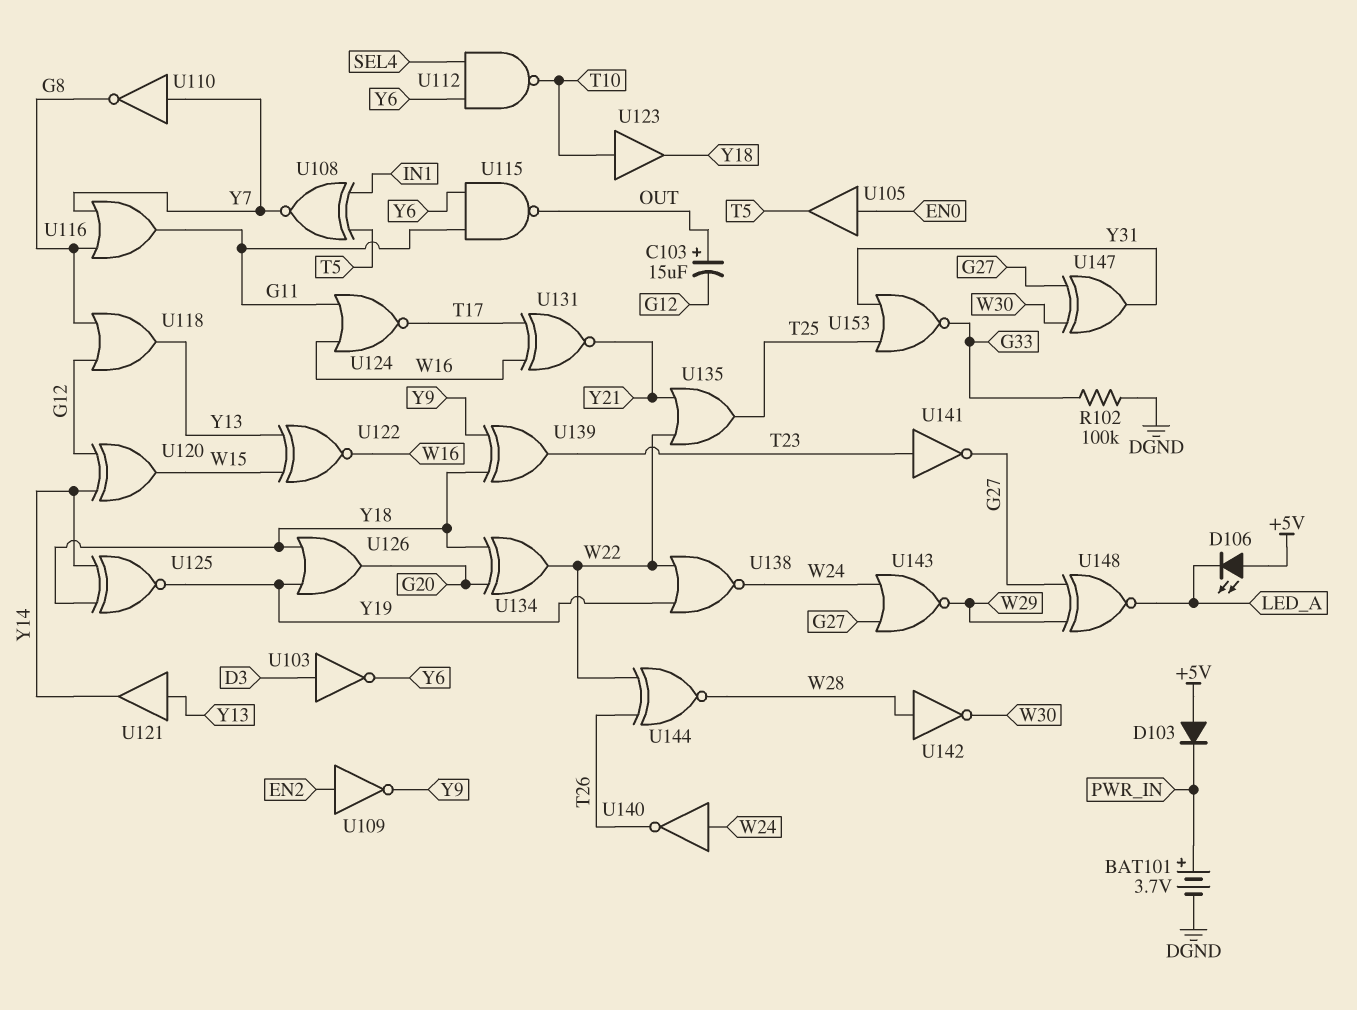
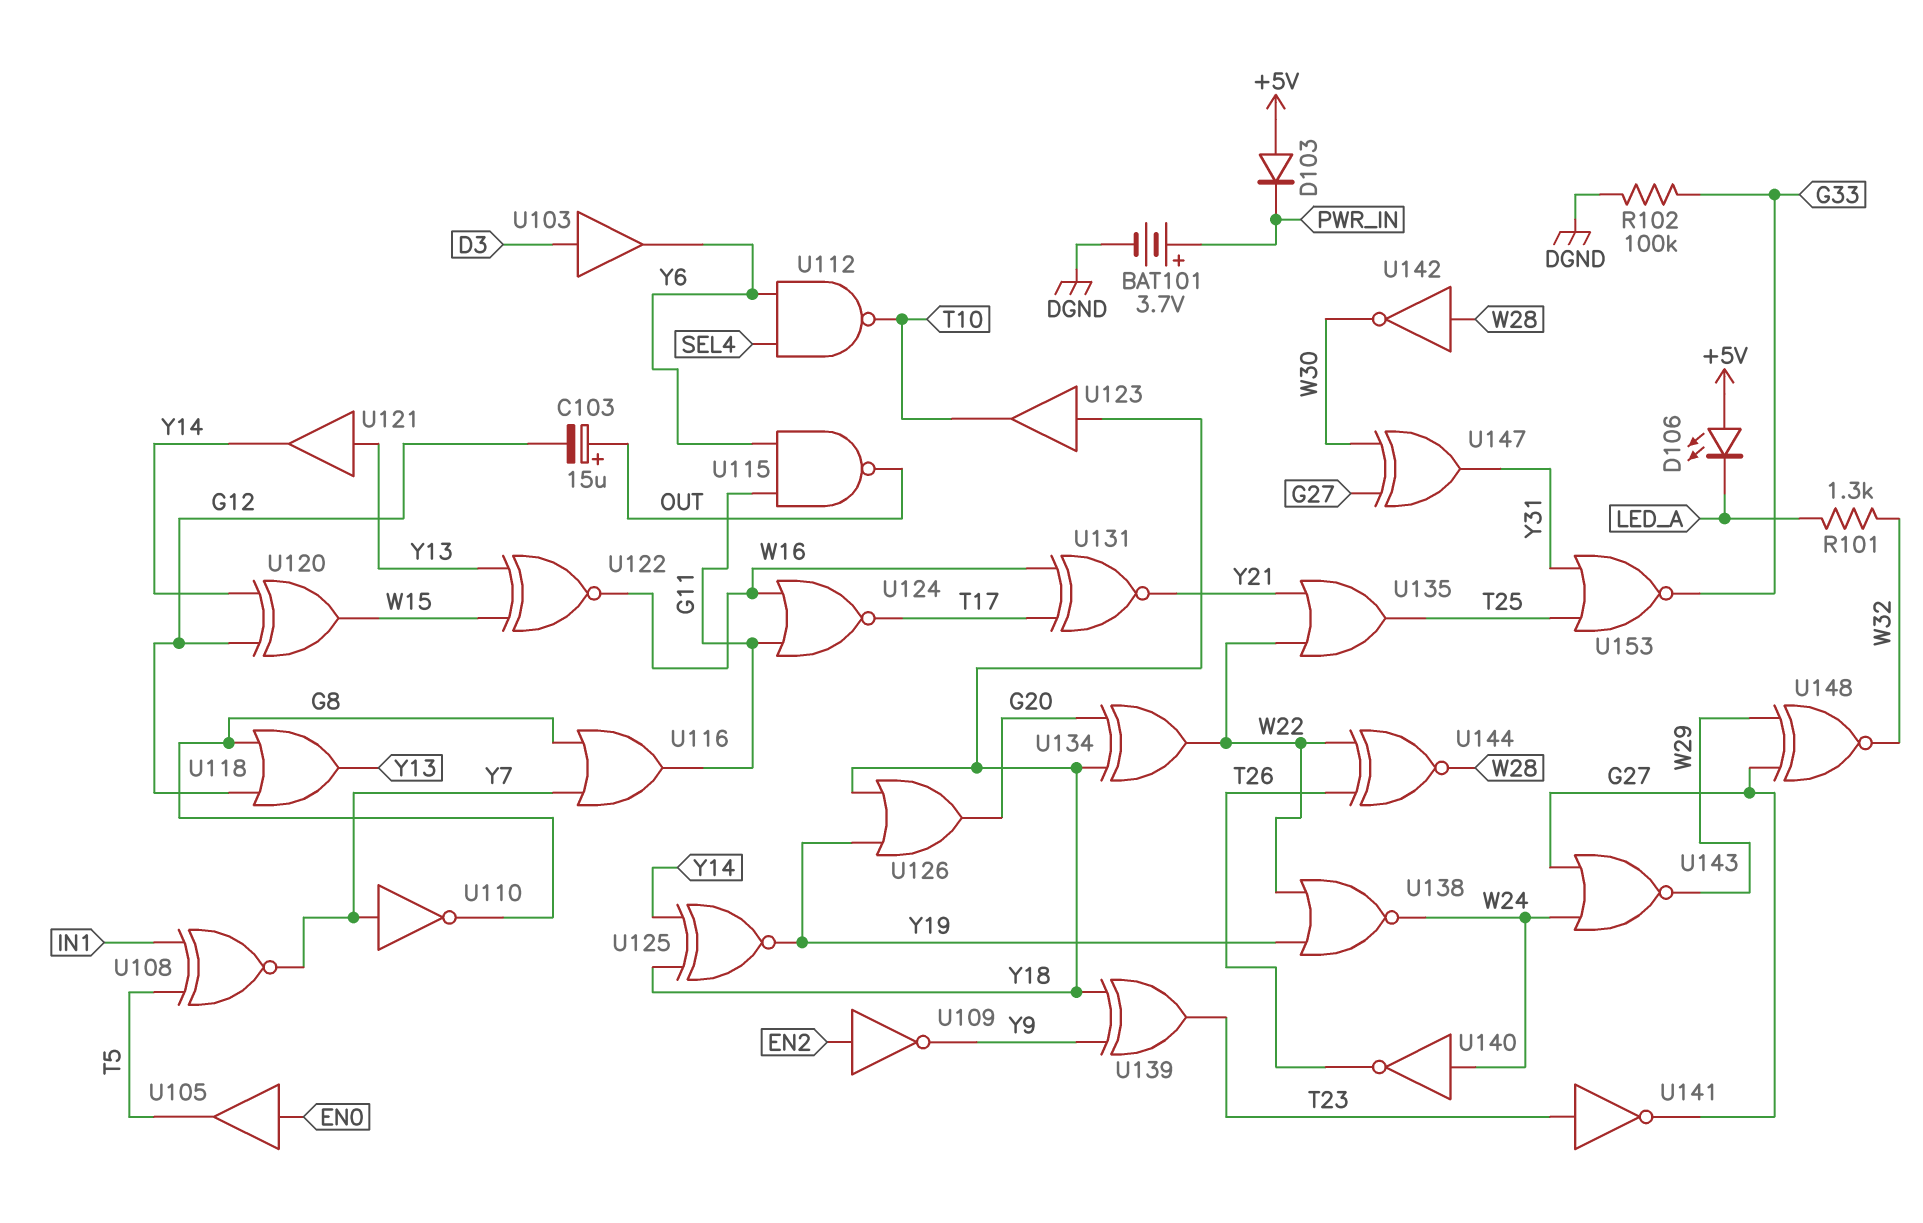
R101: none -> 1.3k (LED_A, W32)
U103: NOT (in D3, out Y6) -> buffer (in D3, out Y6)
U123: buffer (in T10, out Y18) -> buffer (in Y18, out T10)
U148: XNOR (in G27, in W29, out LED_A) -> XNOR (in G27, in W29, out W32)

